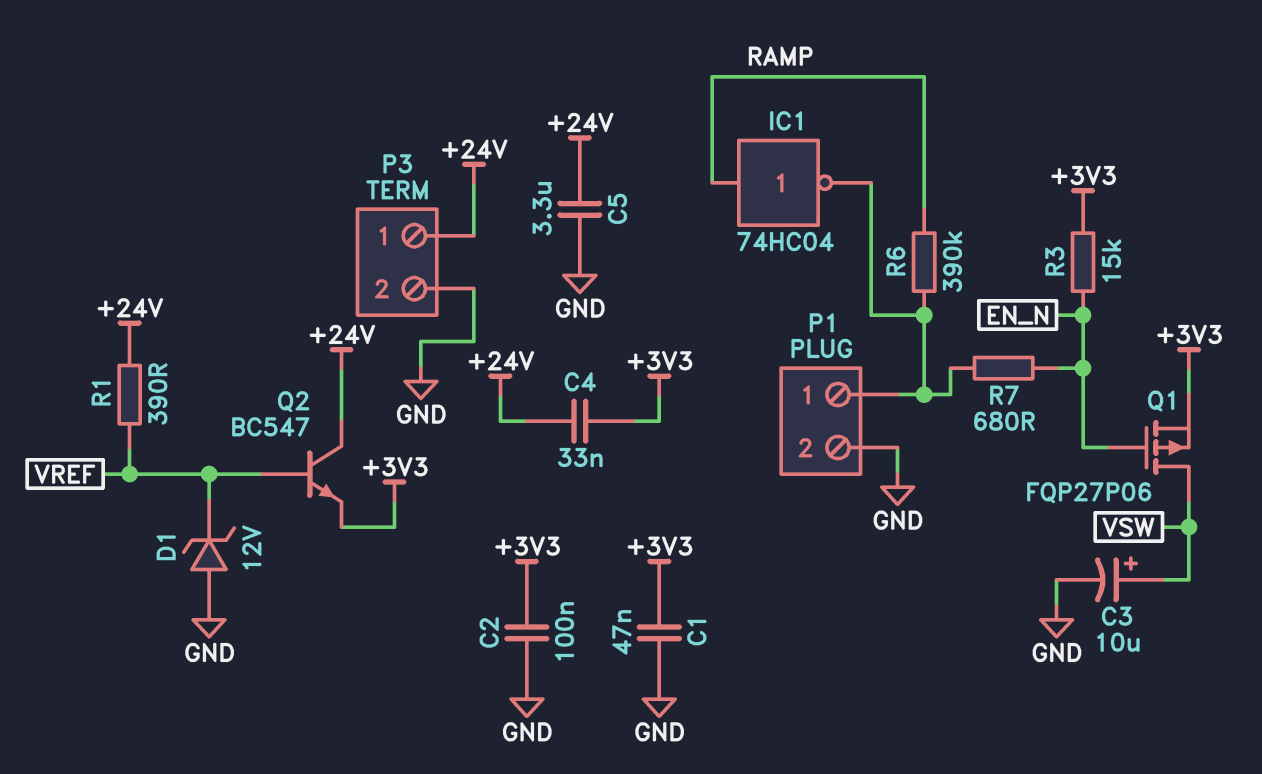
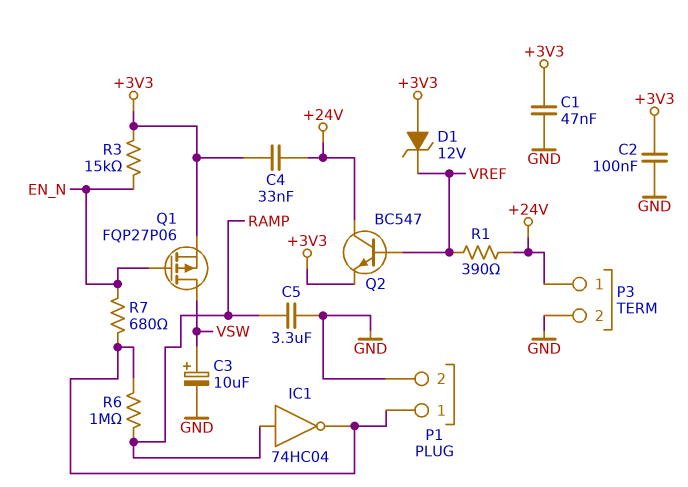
C5: 3.3uF (+24V, GND) -> 3.3uF (GND, RAMP)
D1: zener 12V (A GND, K VREF) -> zener 12V (A +3V3, K VREF)
R6: 390k (P1/1, RAMP) -> 1M (P1/1, RAMP)

